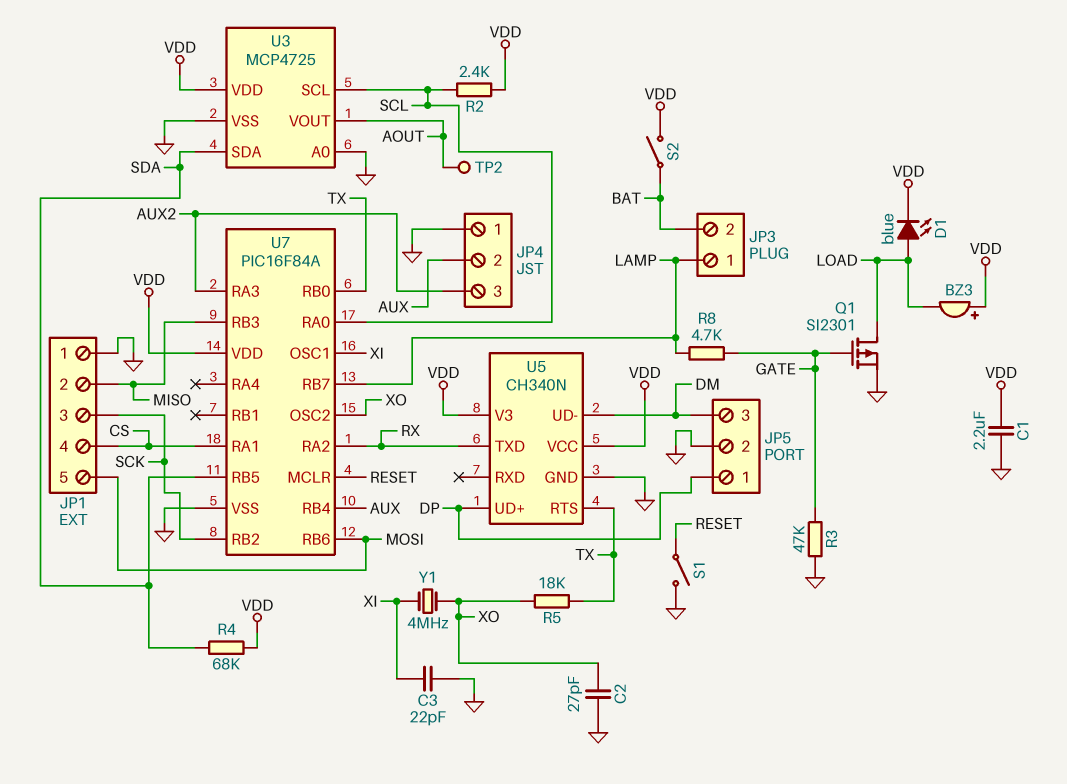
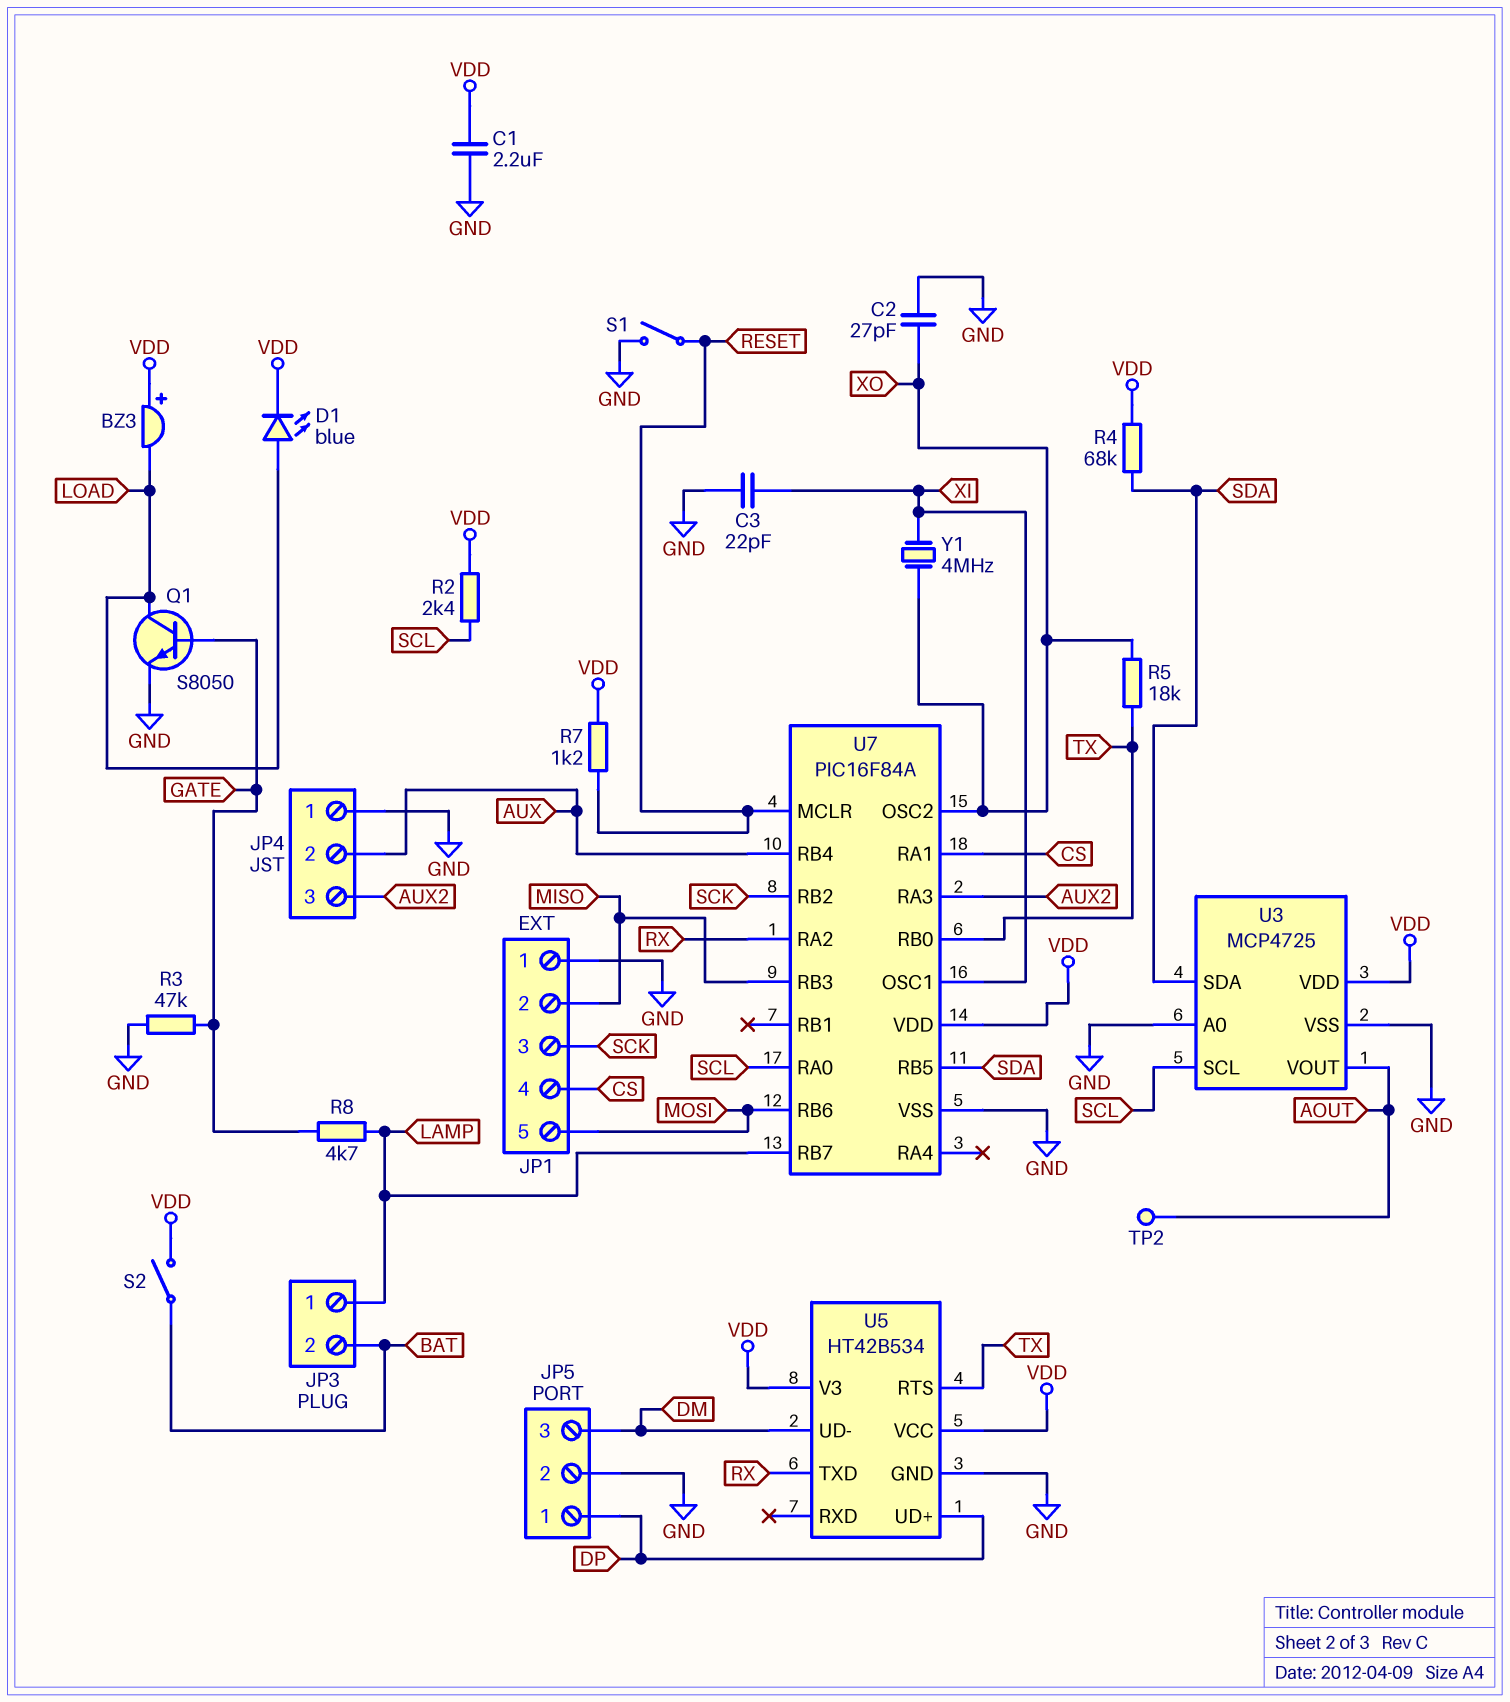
Q1: PMOS SI2301 (G GATE, D LOAD, S GND) -> NPN S8050 (B GATE, C LOAD, E GND)
R7: none -> 1.2k (RESET, VDD)
U5: CH340N -> HT42B534

